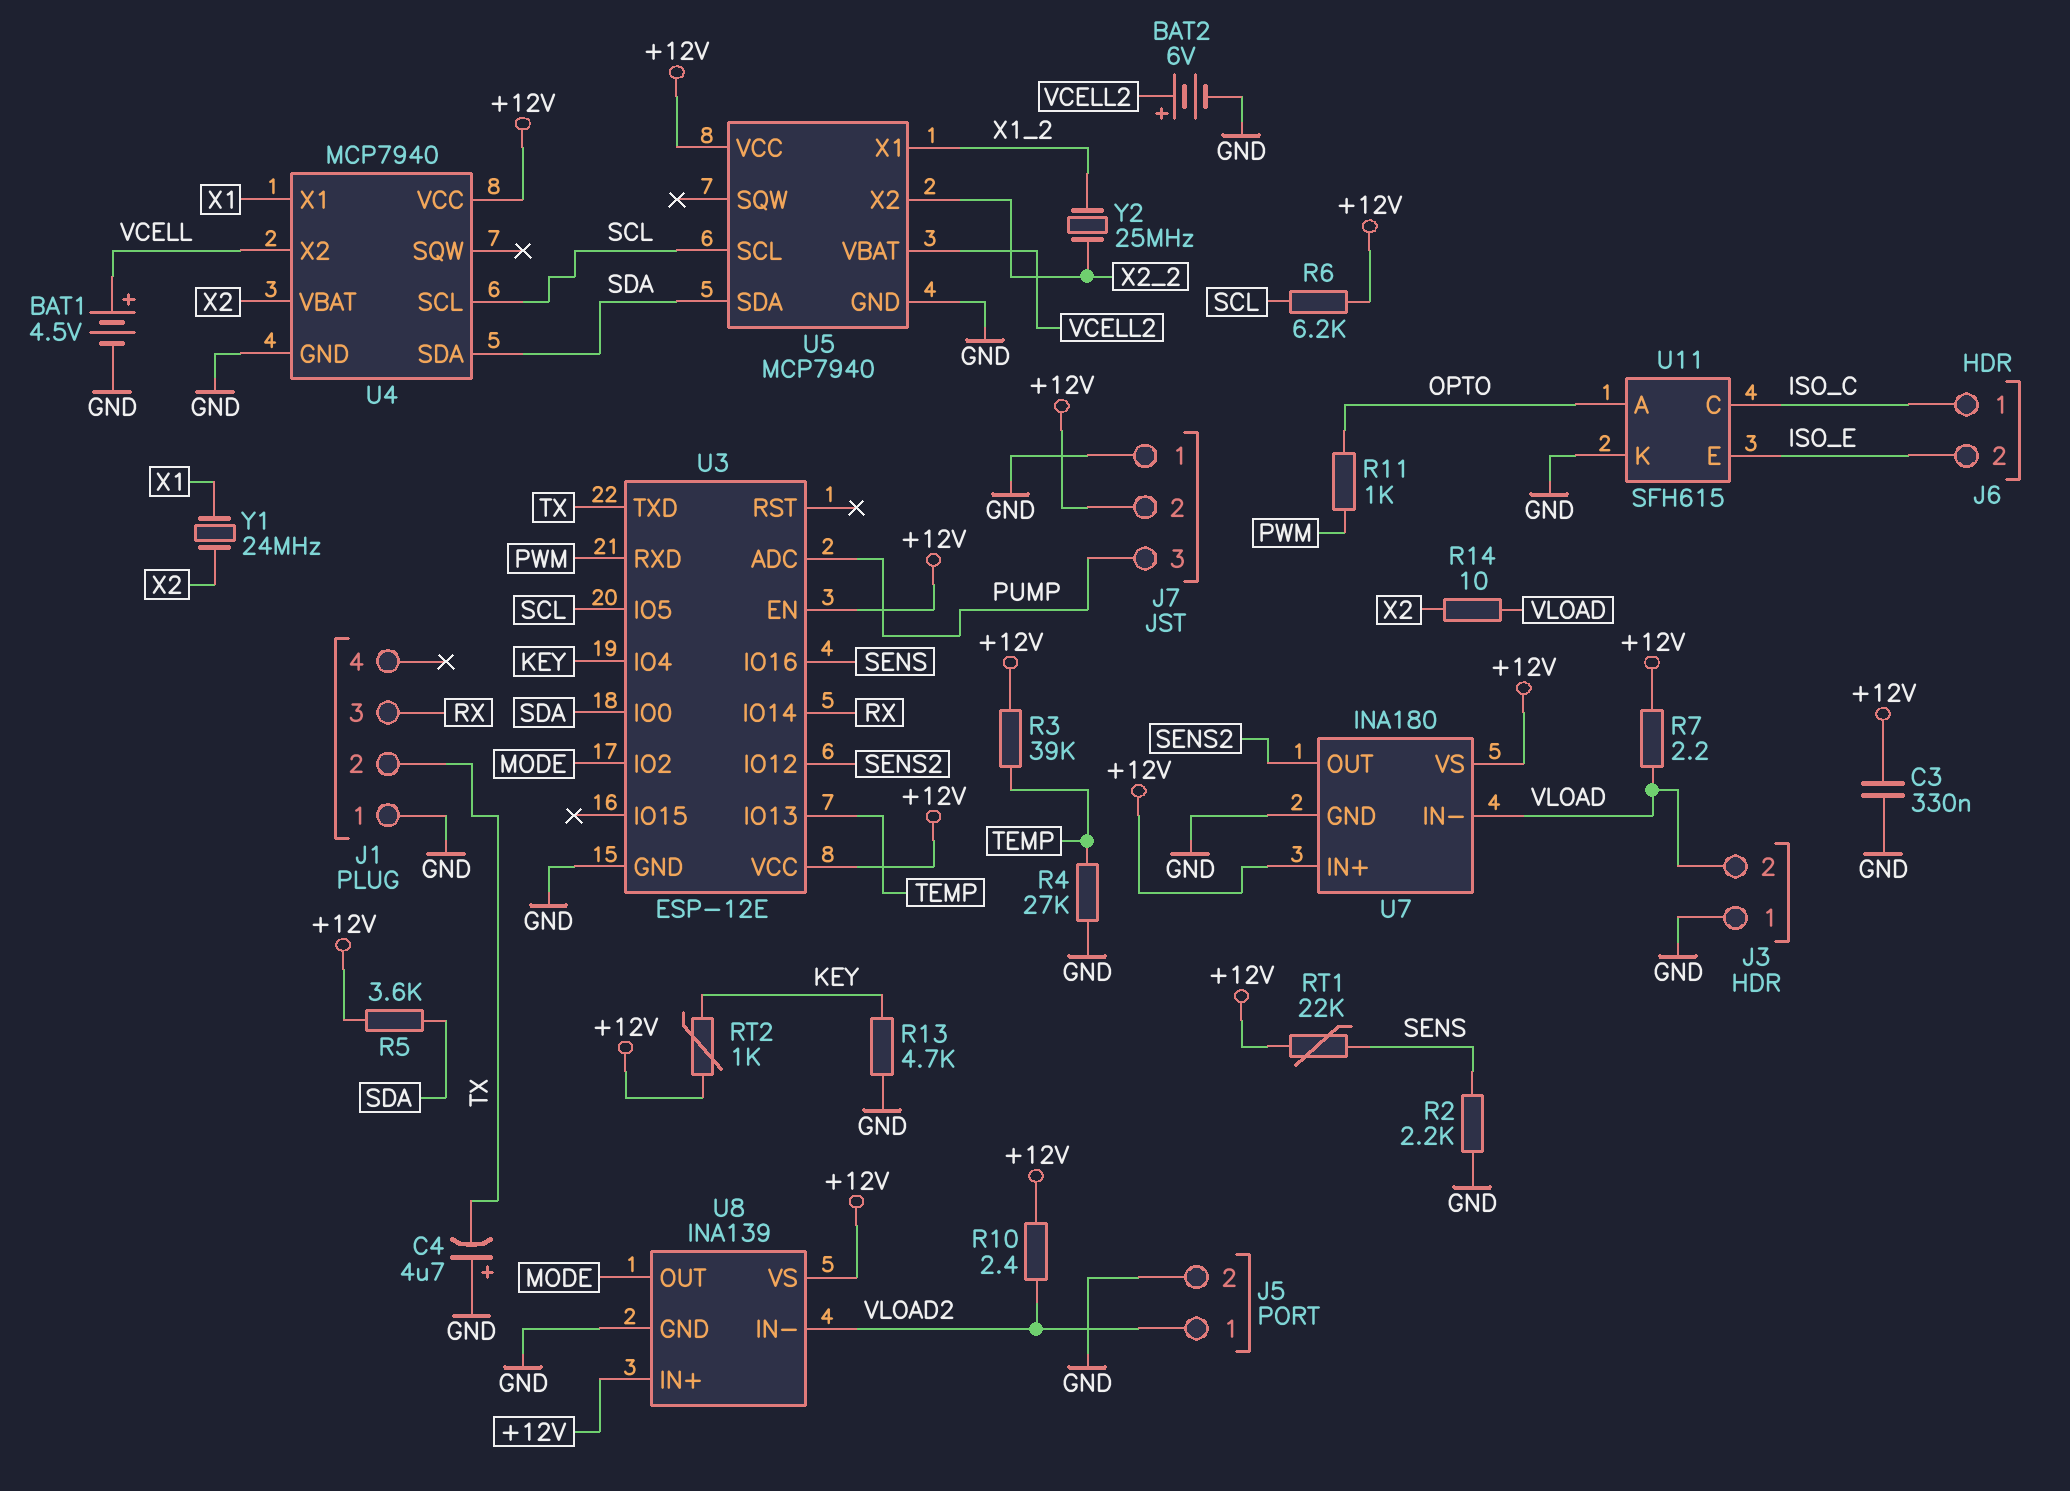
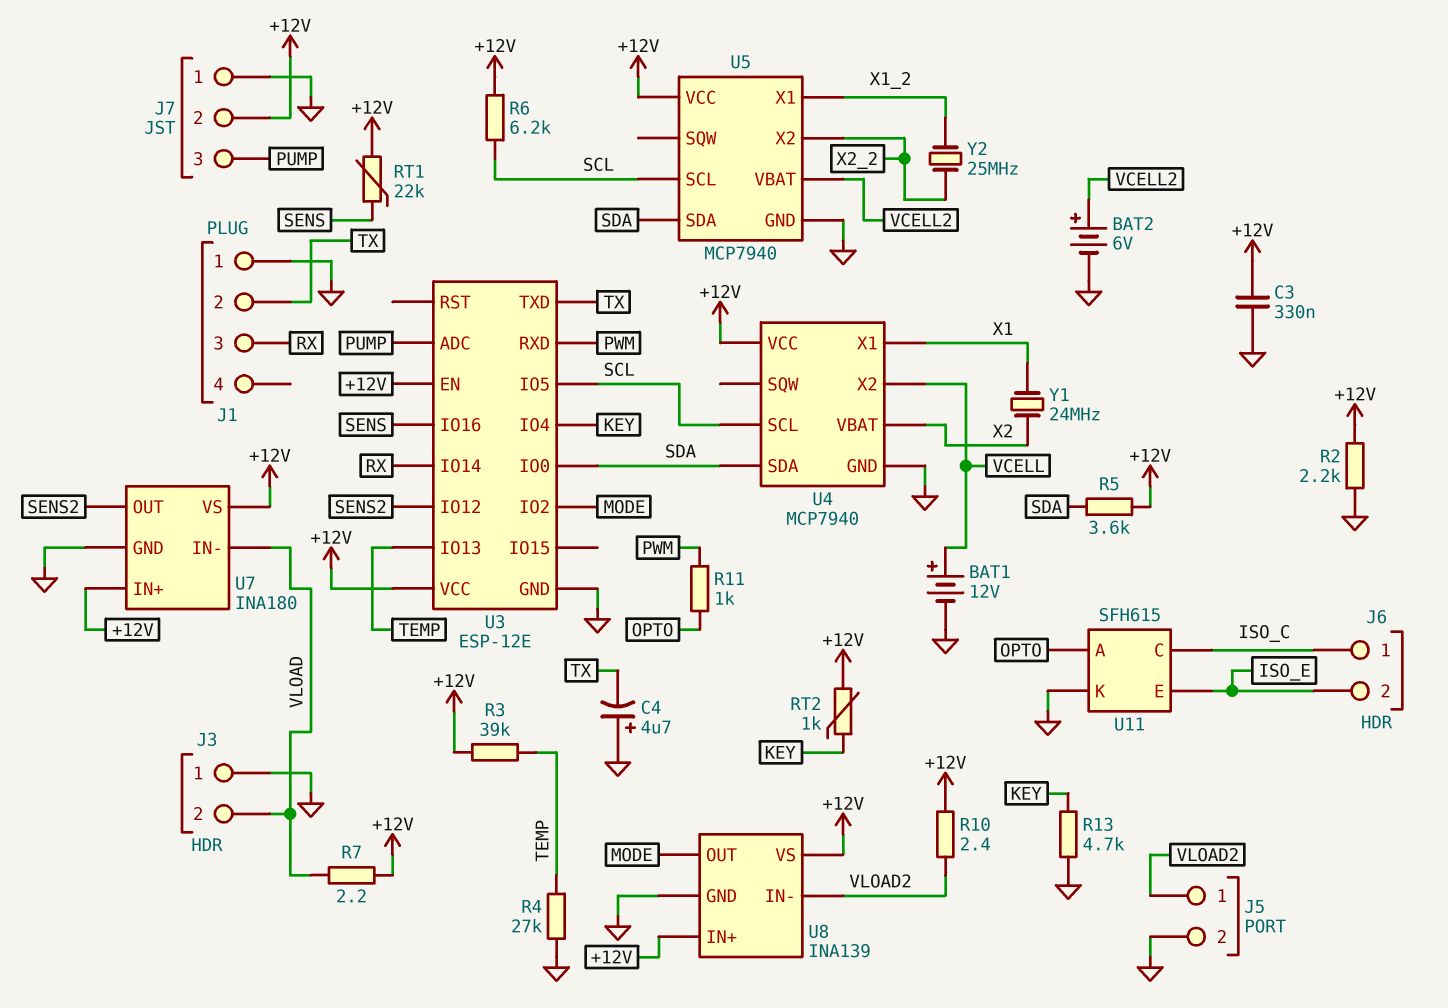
BAT1: 4.5V (plus VCELL, minus GND) -> 12V (plus VCELL, minus GND)
R2: 2.2k (GND, SENS) -> 2.2k (+12V, GND)
R14: 10 (VLOAD, X2) -> none

